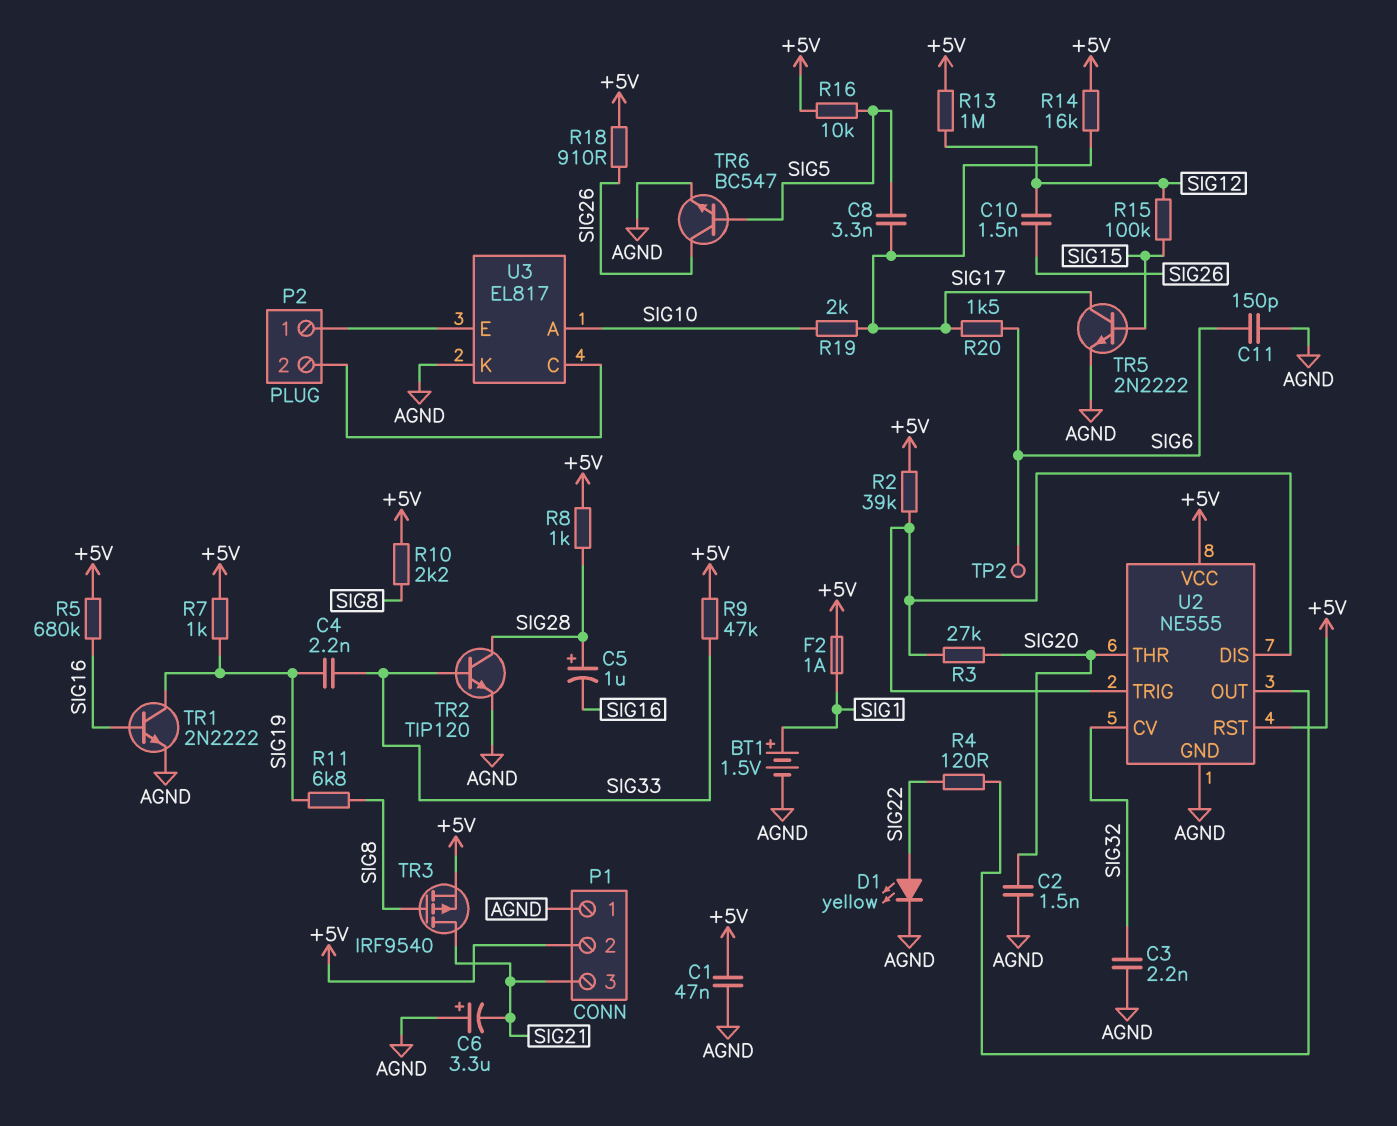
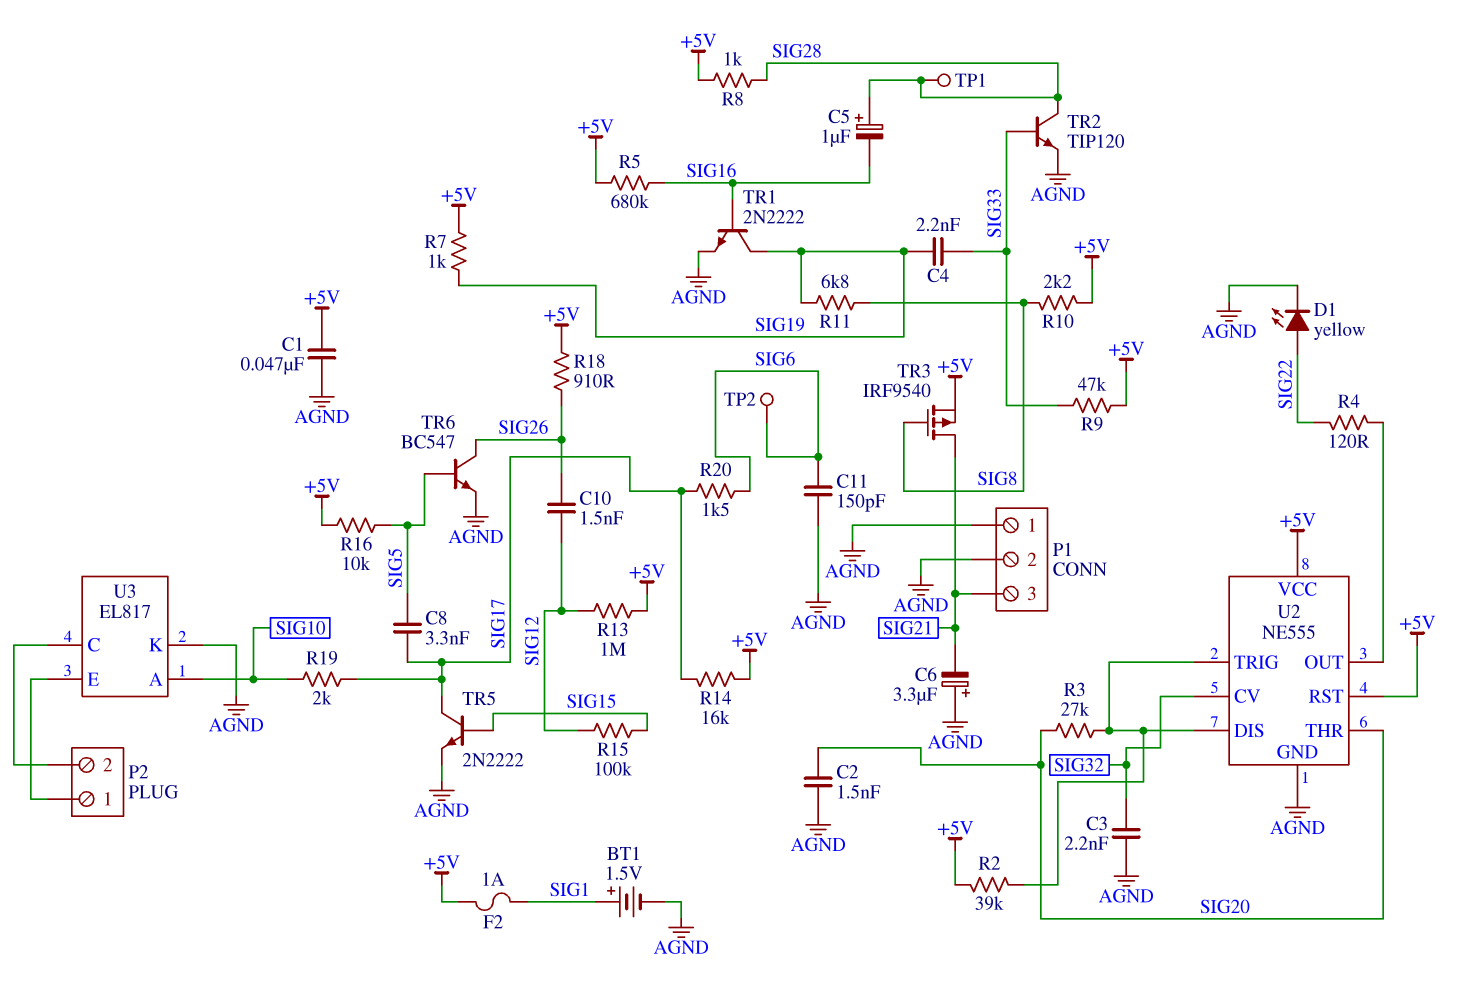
P1 pin 2: +5V -> AGND
TP1: none -> test point (SIG28)

